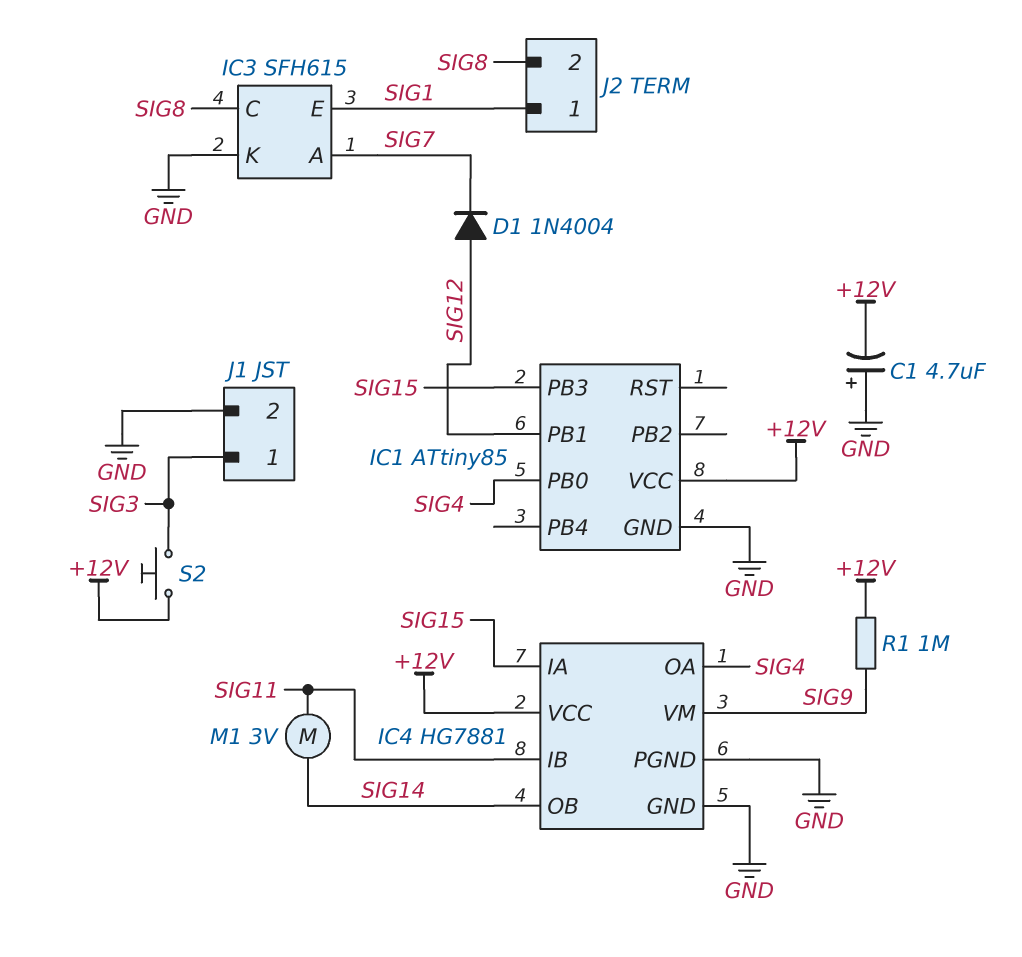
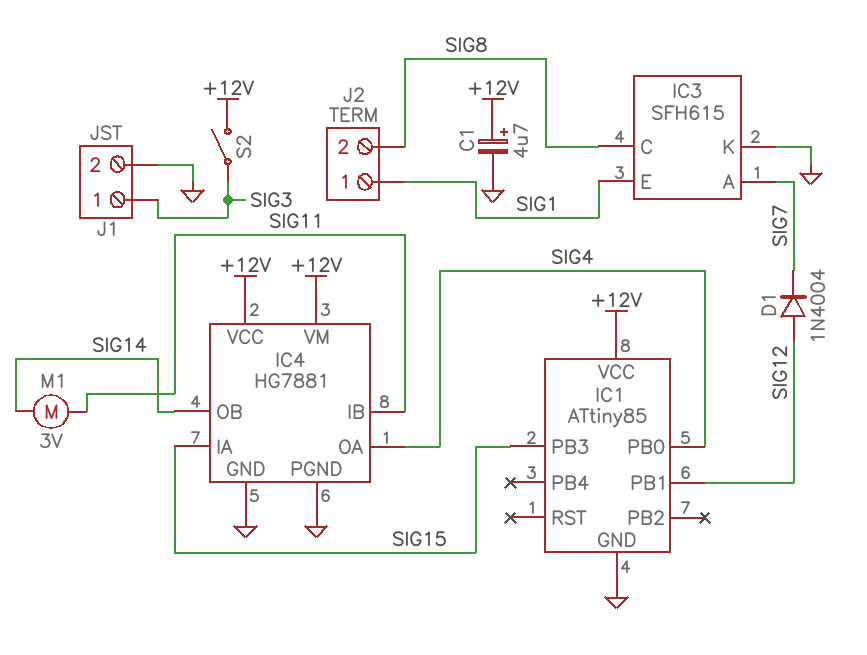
C1: 4.7uF (plus GND, minus +12V) -> 4.7uF (plus +12V, minus GND)
IC4 pin VM: SIG9 -> +12V
R1: 1M (+12V, SIG9) -> none
S2: button (+12V, SIG3) -> switch (+12V, SIG3)

